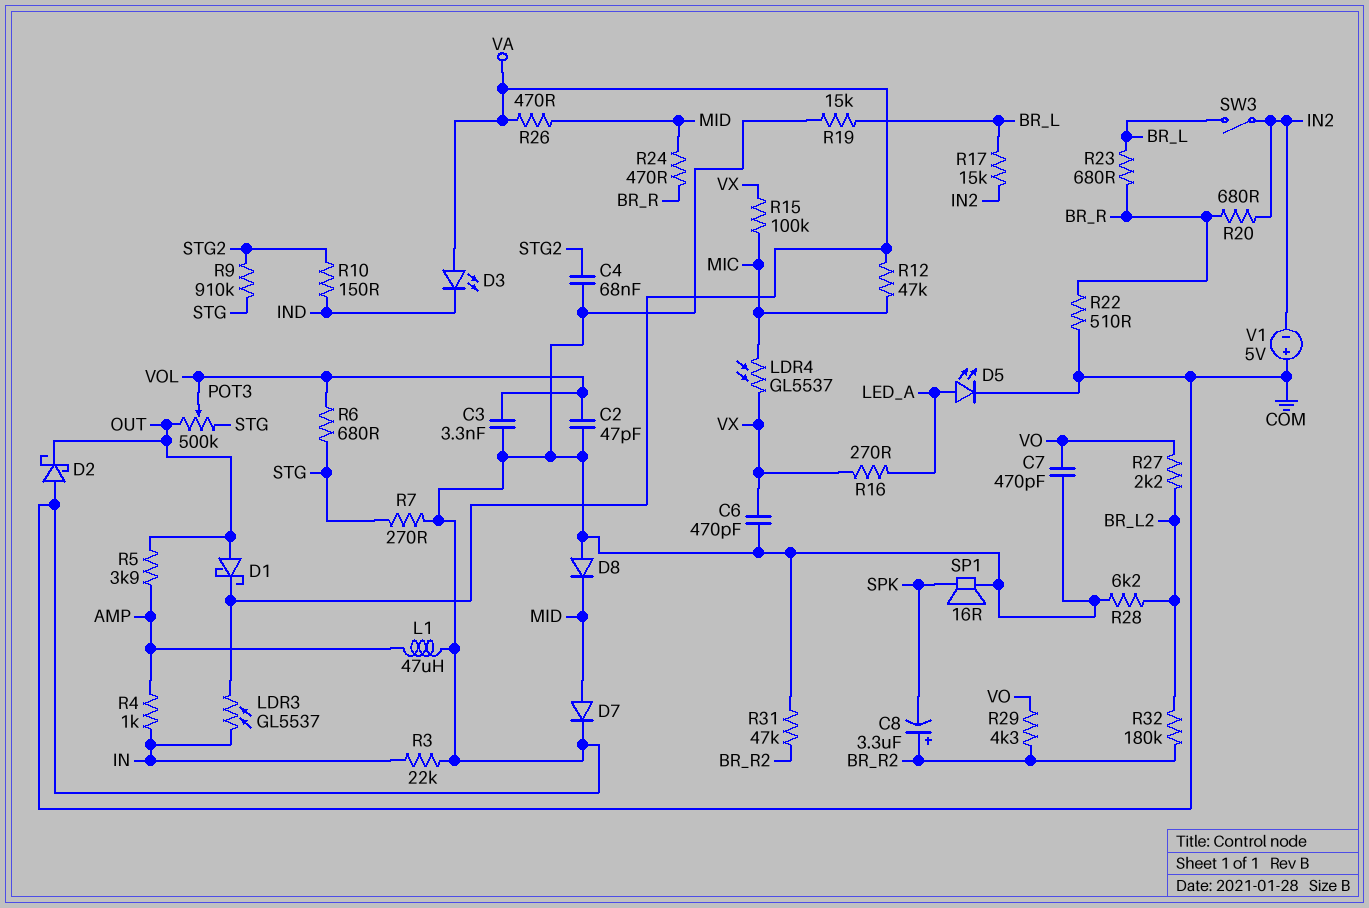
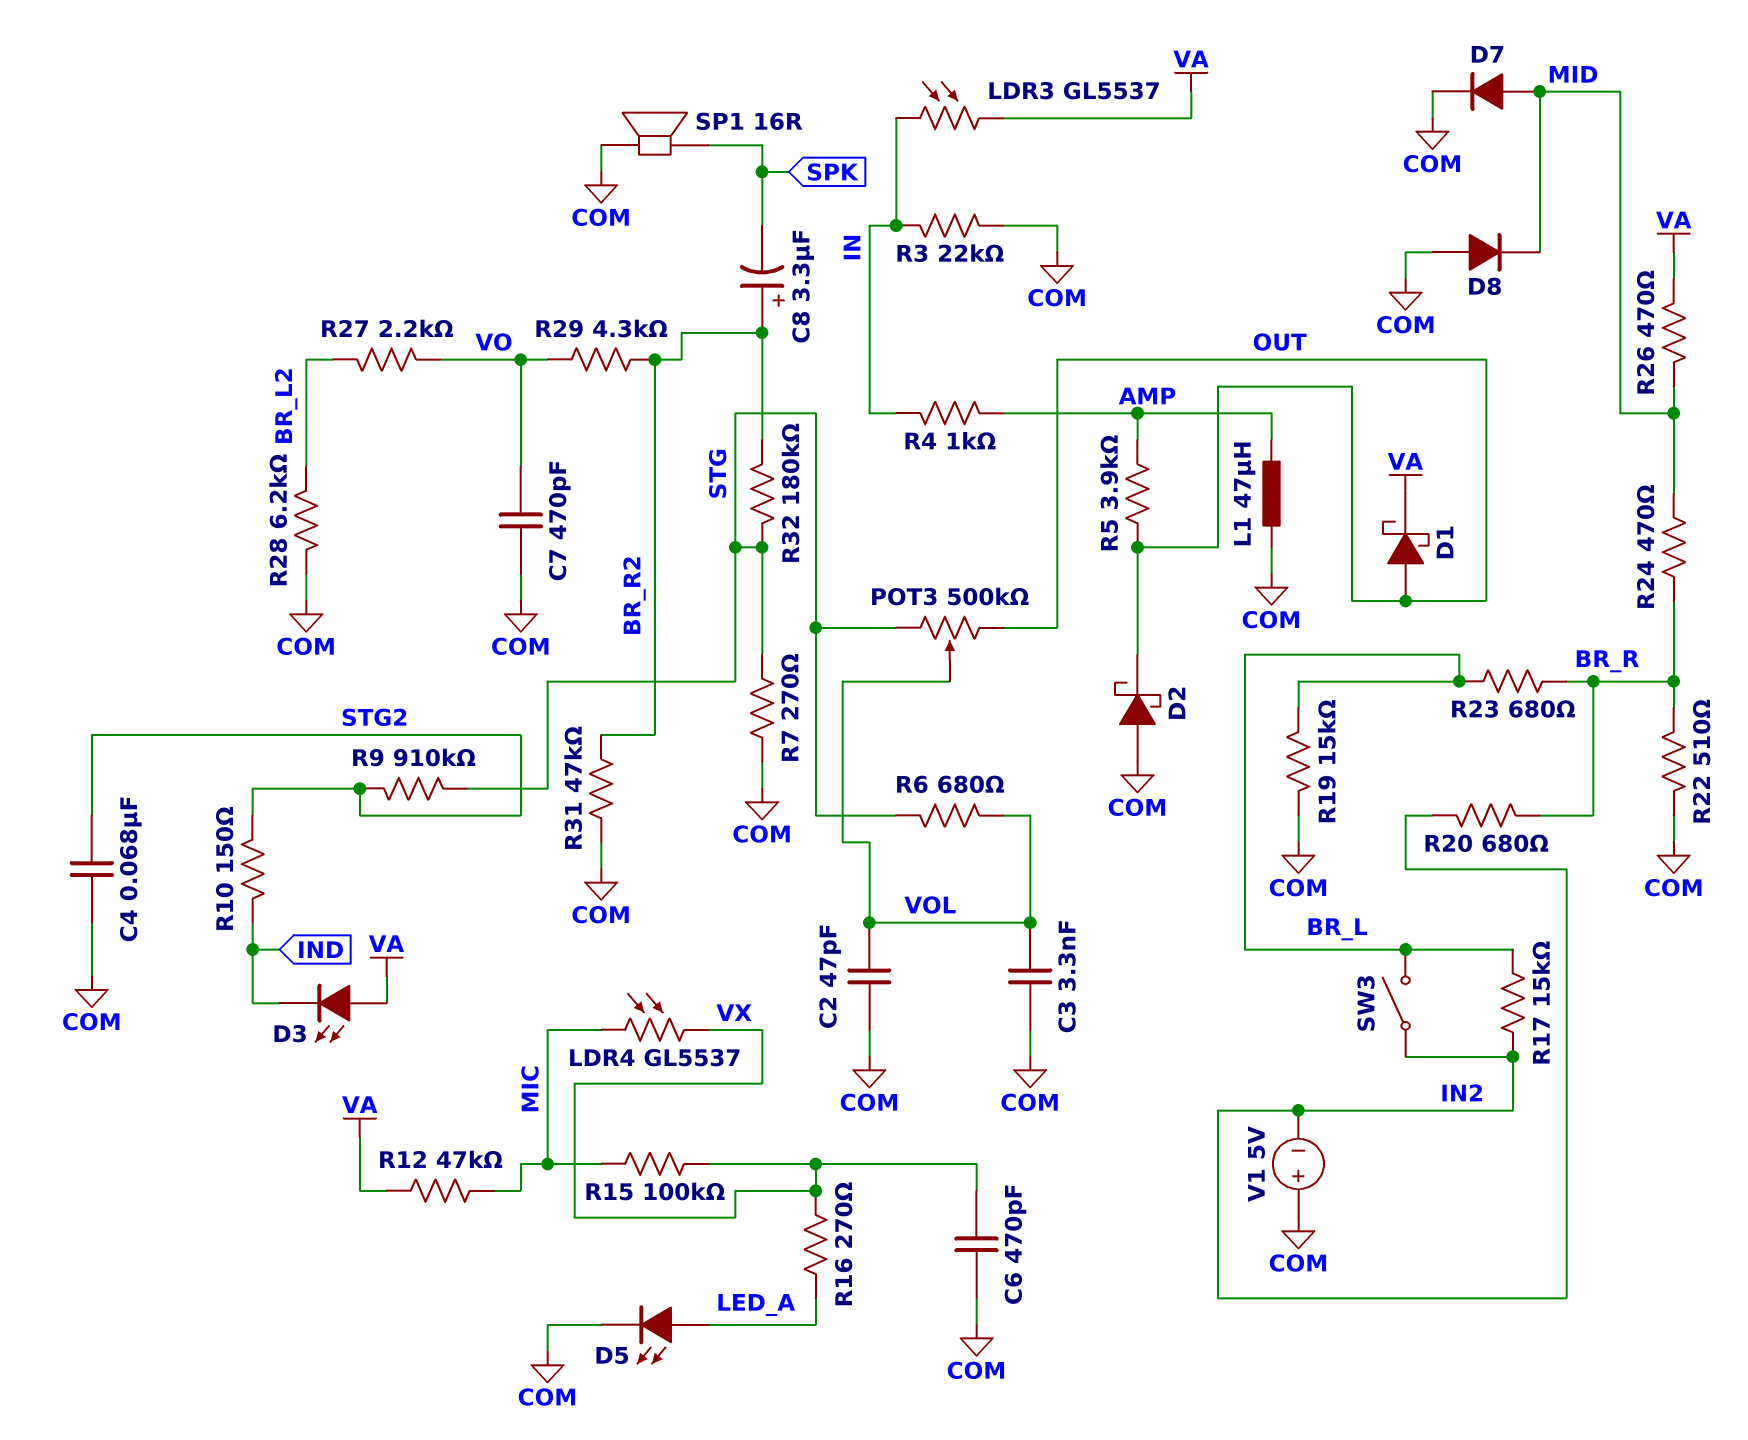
R32: 180k (BR_L2, BR_R2) -> 180k (BR_R2, STG)

